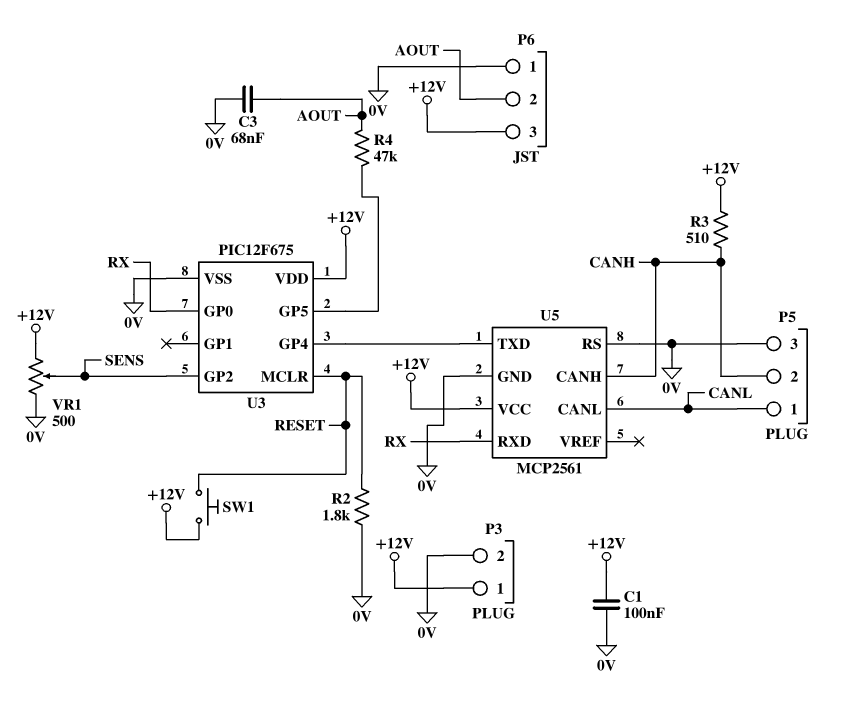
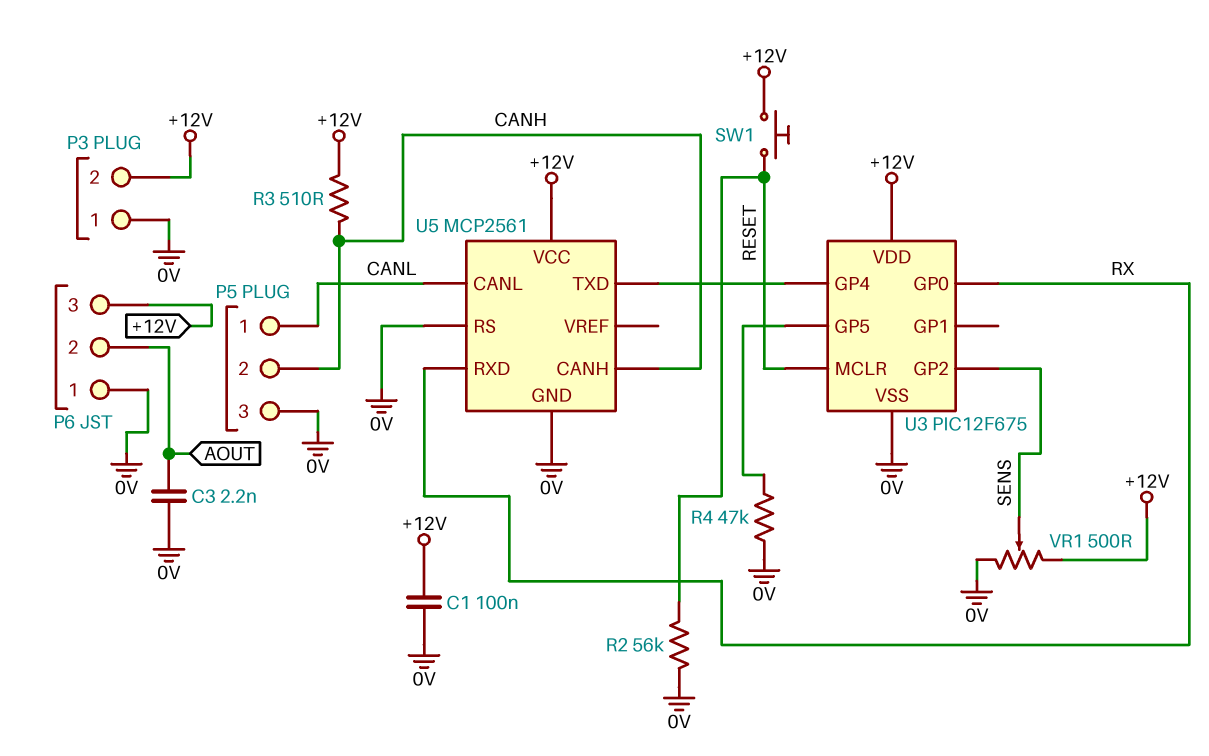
C3: 68nF (0V, AOUT) -> 2.2nF (0V, AOUT)
P3 pin 1: +12V -> 0V
P3 pin 2: 0V -> +12V
R2: 1.8k (0V, RESET) -> 56k (0V, RESET)
R4: 47k (AOUT, U3/GP5) -> 47k (0V, U3/GP5)

